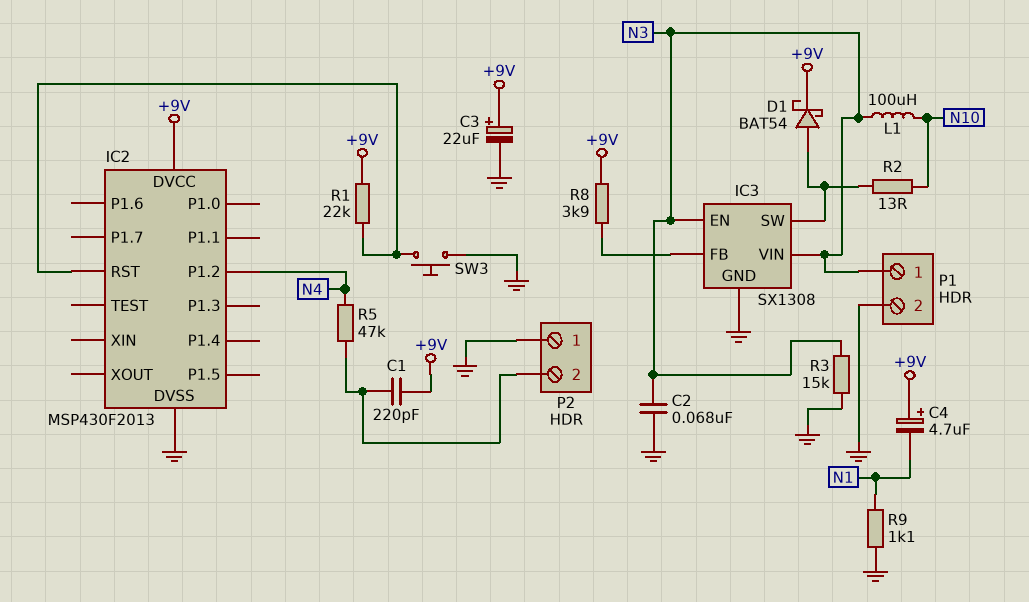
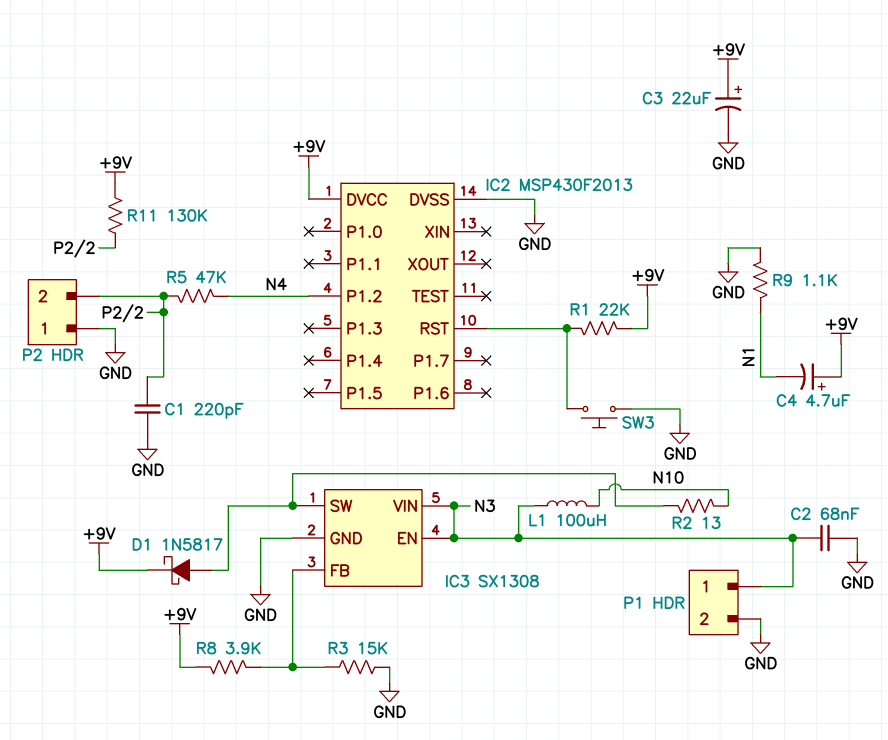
C1: 220pF (+9V, P2/2) -> 220pF (GND, P2/2)
D1: schottky BAT54 (A IC3/SW, K +9V) -> schottky 1N5817 (A IC3/SW, K +9V)
R3: 15k (GND, N3) -> 15k (GND, IC3/FB)
R11: none -> 130k (+9V, P2/2)

